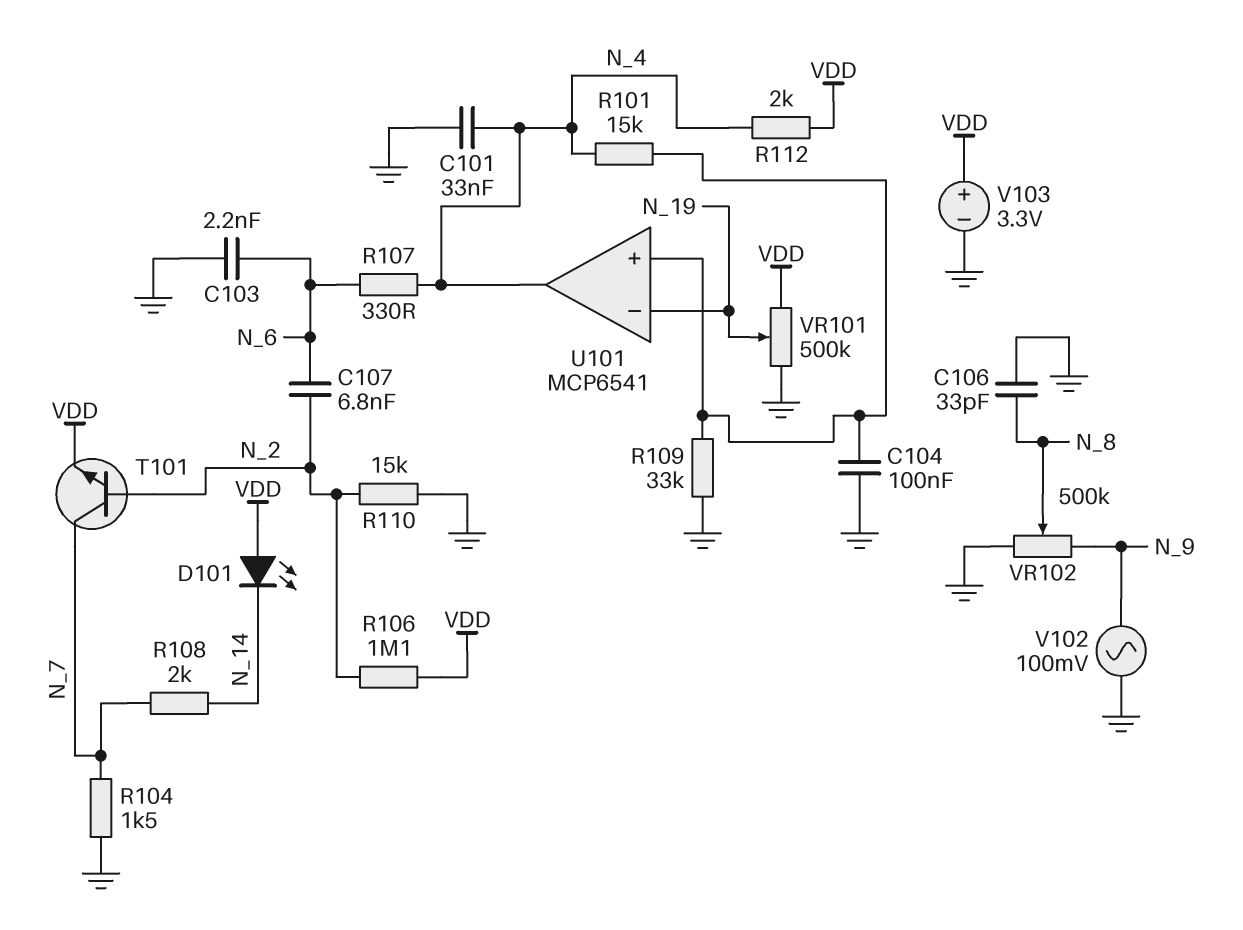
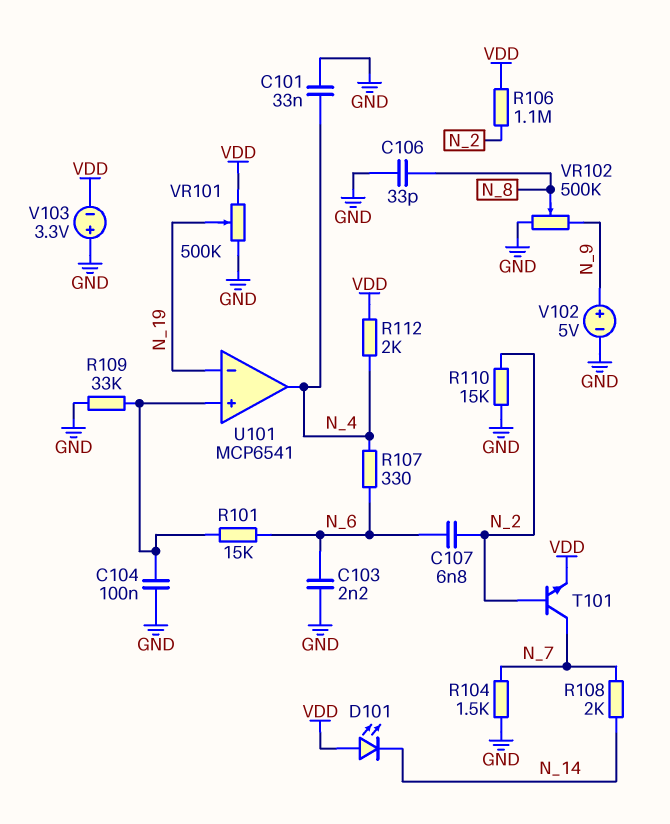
R101: 15k (N_4, U101/in+) -> 15k (N_6, U101/in+)
V102: AC 100mV (GND, N_9) -> 5V (plus N_9, minus GND)
V103: 3.3V (plus VDD, minus GND) -> 3.3V (plus GND, minus VDD)

